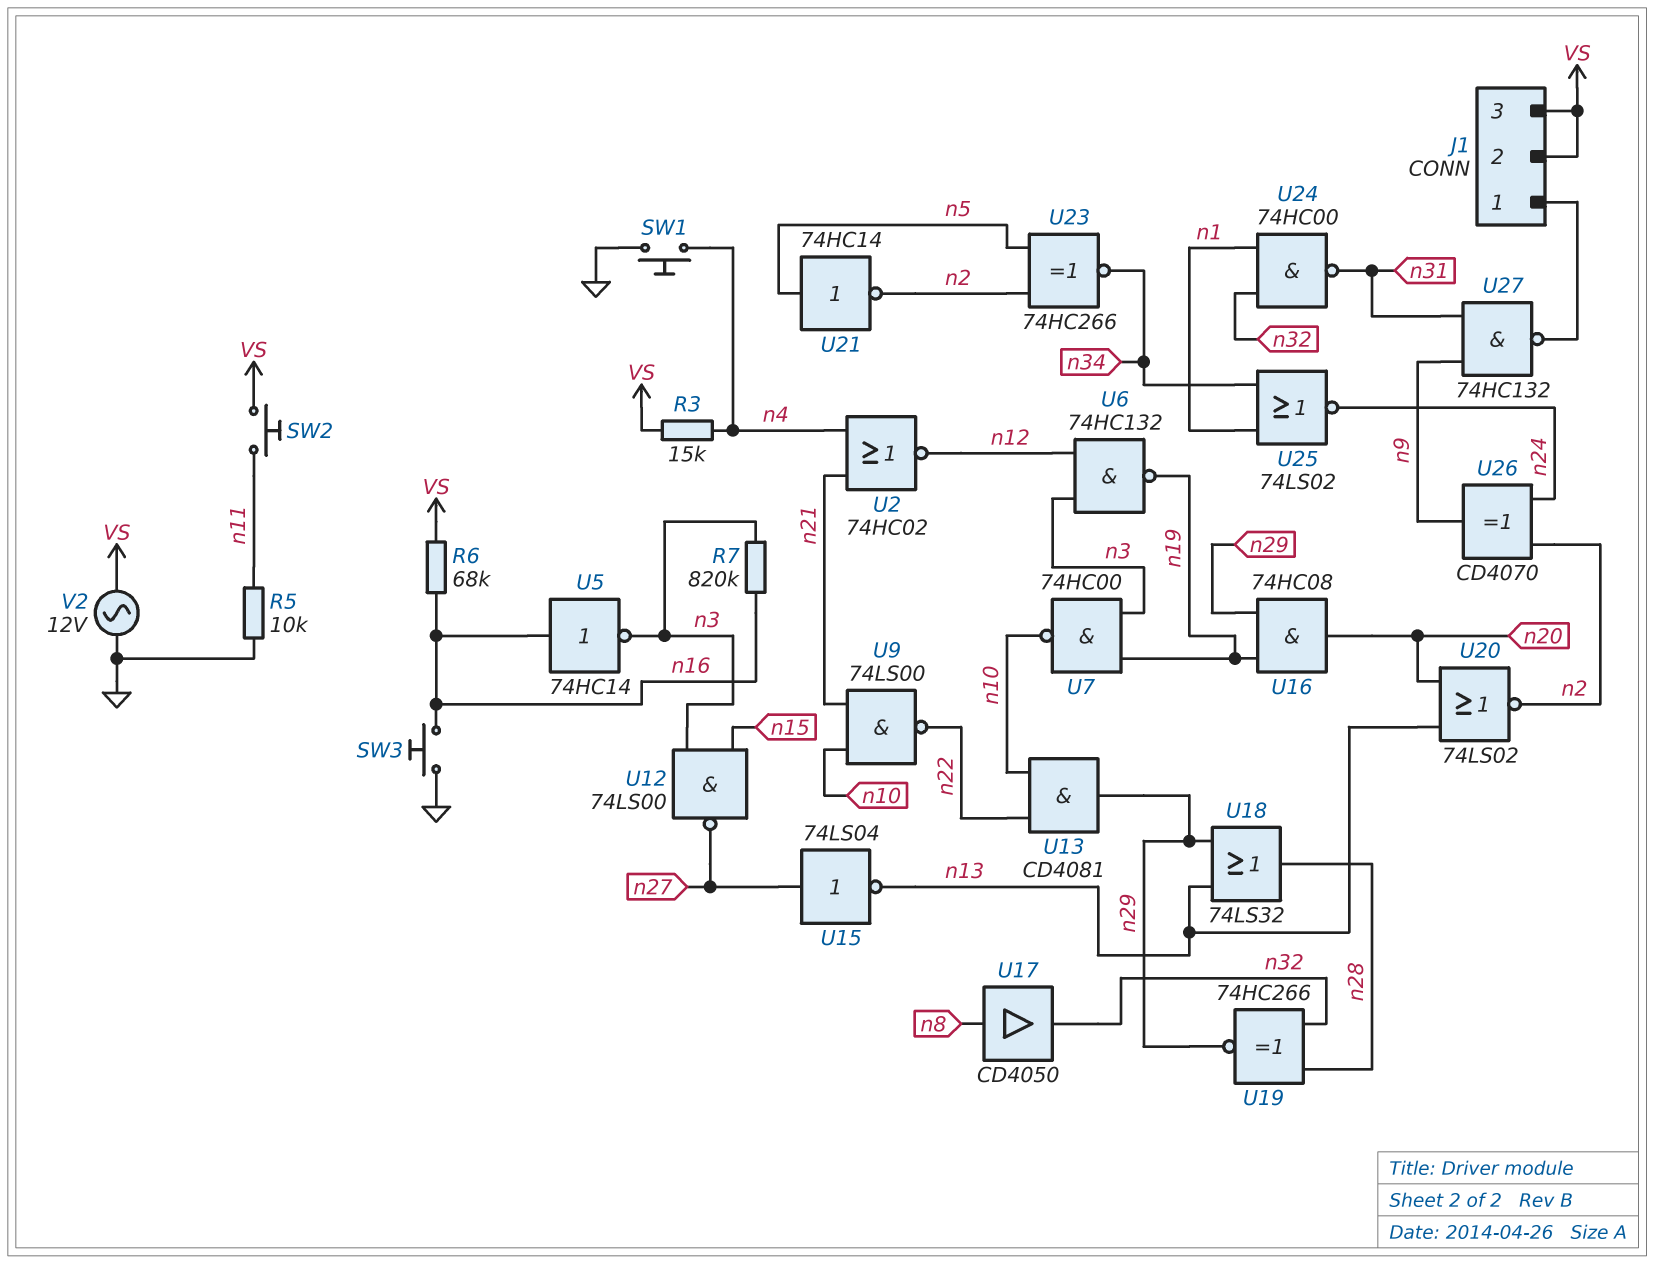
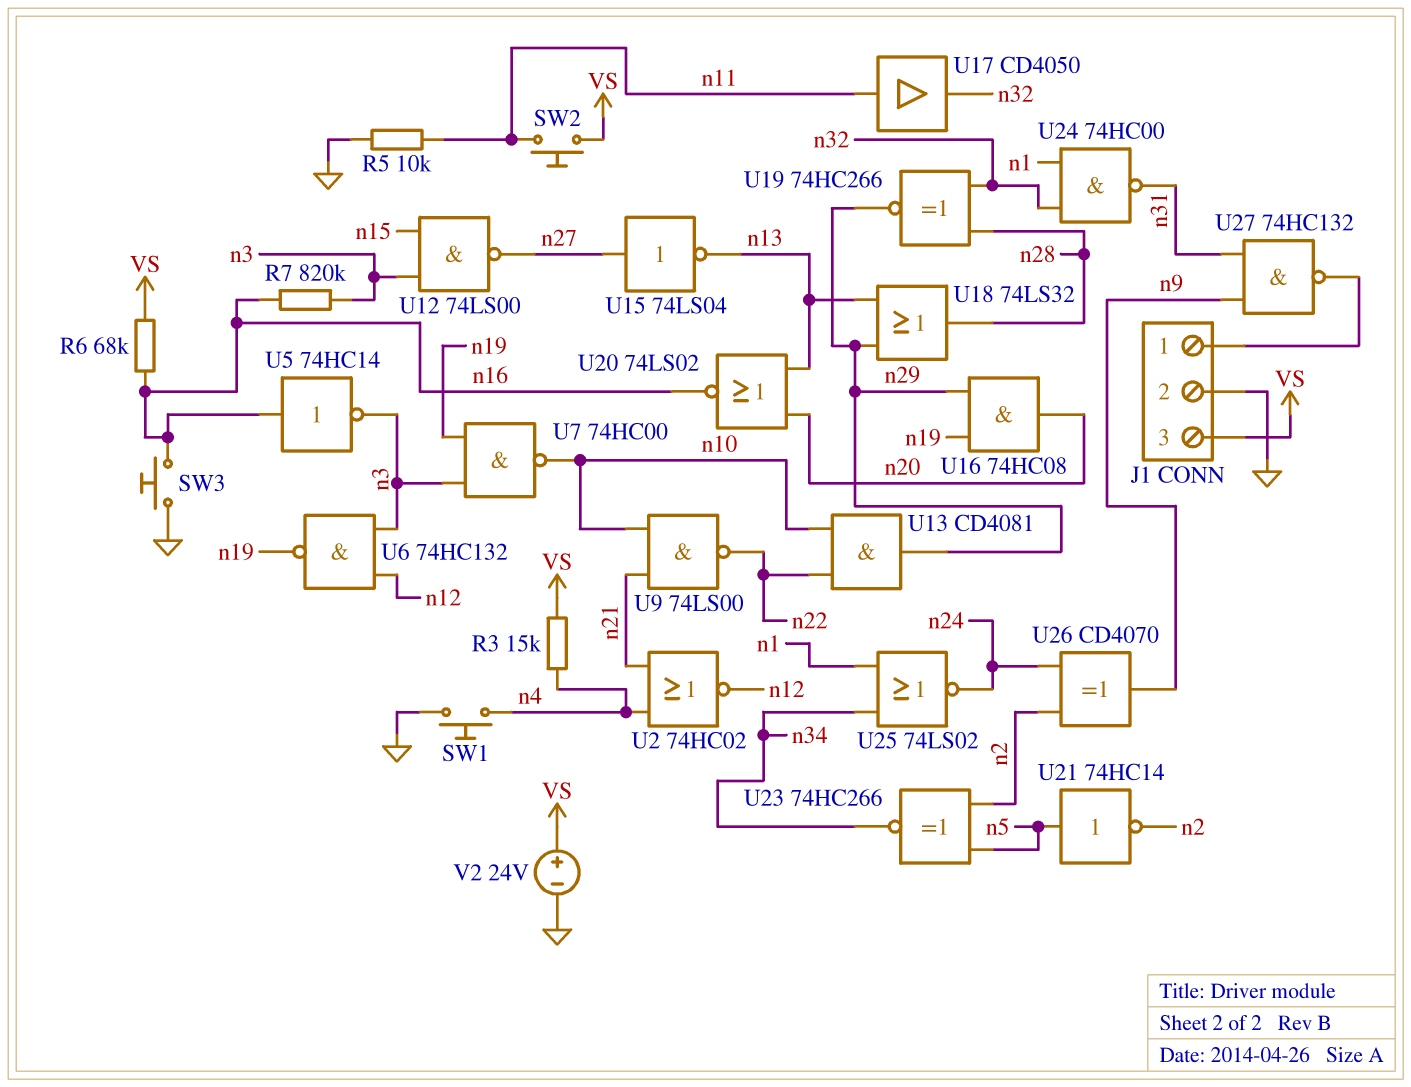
J1 pin 2: VS -> GND
U17: buffer CD4050 (in n8, out n32) -> buffer CD4050 (in n11, out n32)
U20: NOR 74LS02 (in n13, in n20, out n2) -> NOR 74LS02 (in n13, in n20, out n16)
V2: AC 12V (GND, VS) -> 24V (plus VS, minus GND)

